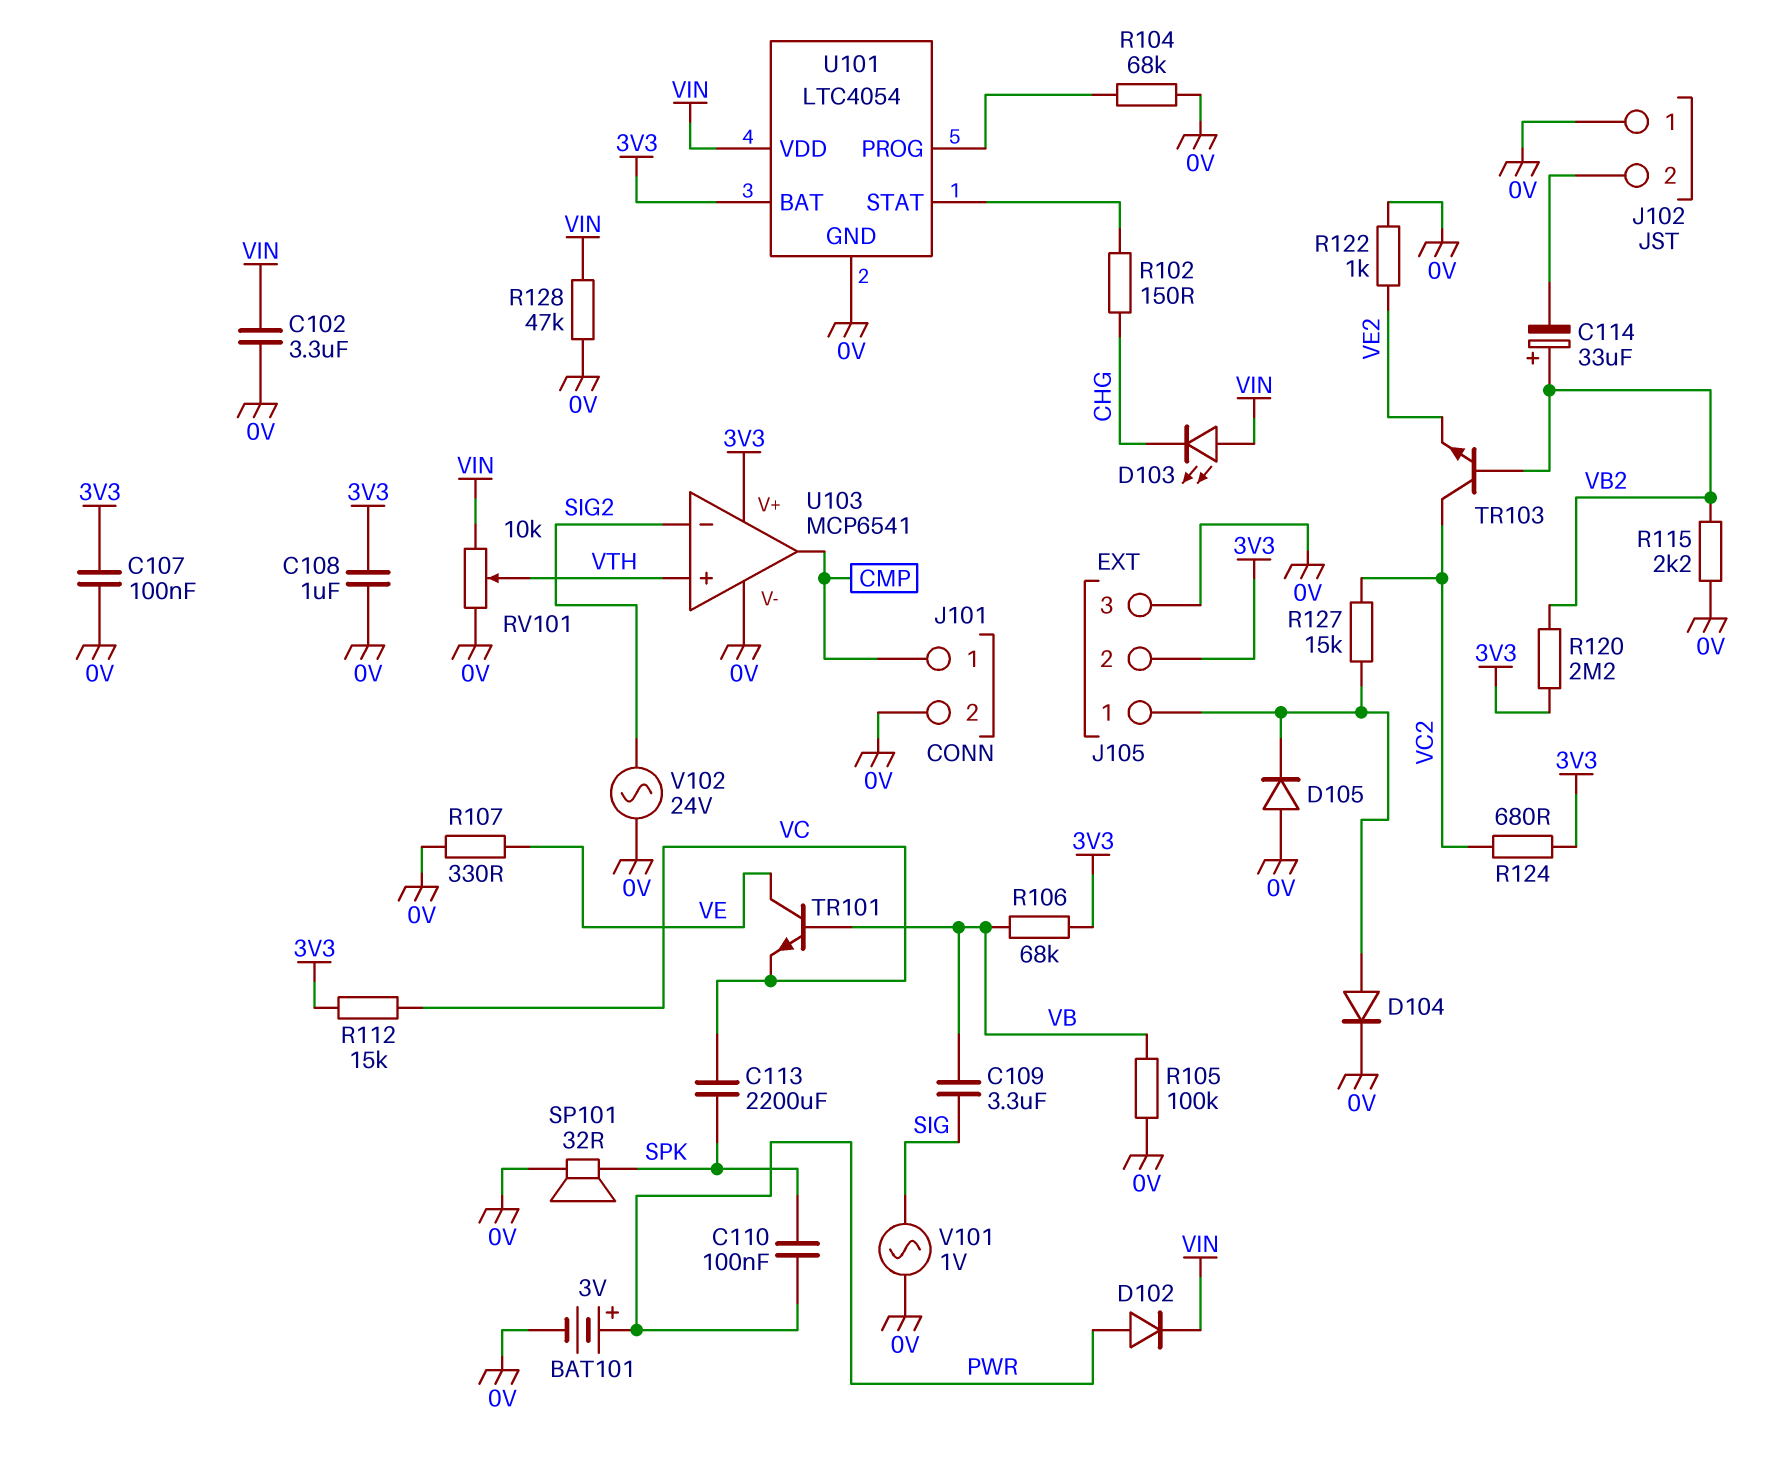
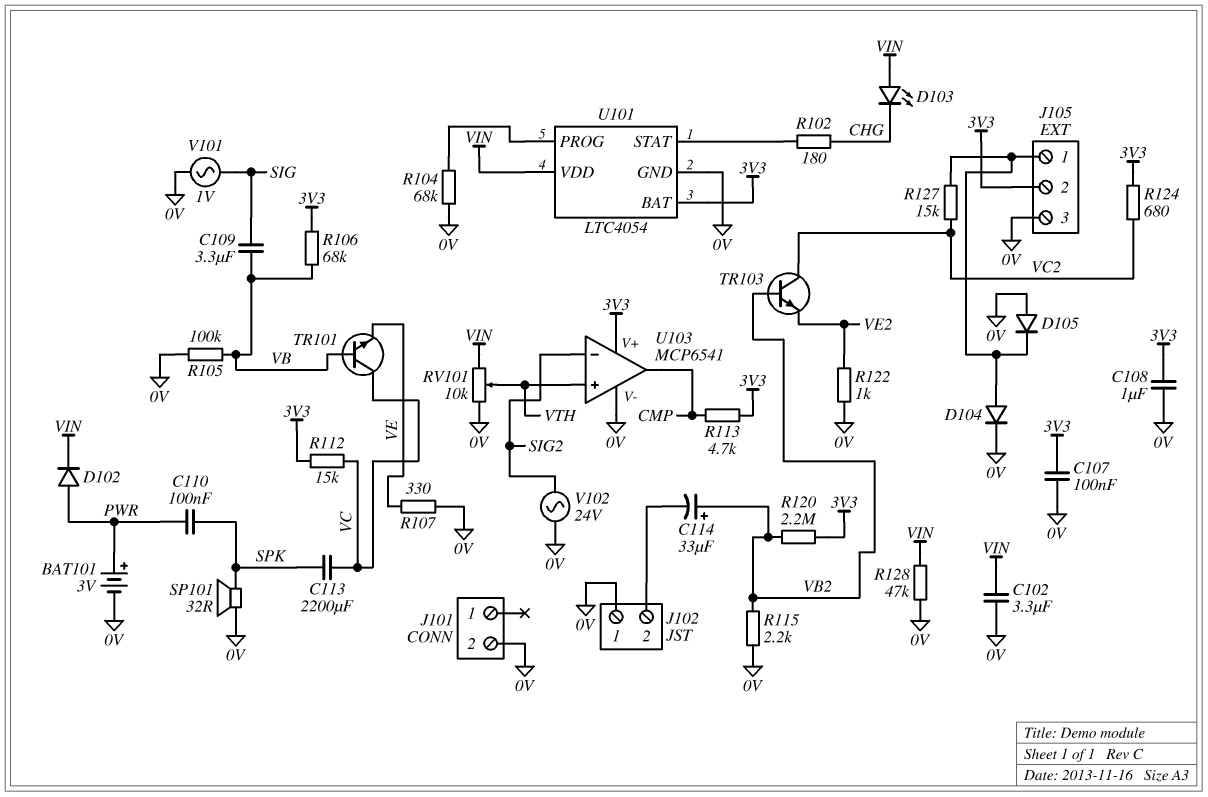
J101 pin 1: CMP -> none
R102: 150 (CHG, U101/STAT) -> 180 (CHG, U101/STAT)
R113: none -> 4.7k (3V3, CMP)
TR101: NPN (B VB, C VE, E VC) -> NPN (B VB, C VC, E VE)

